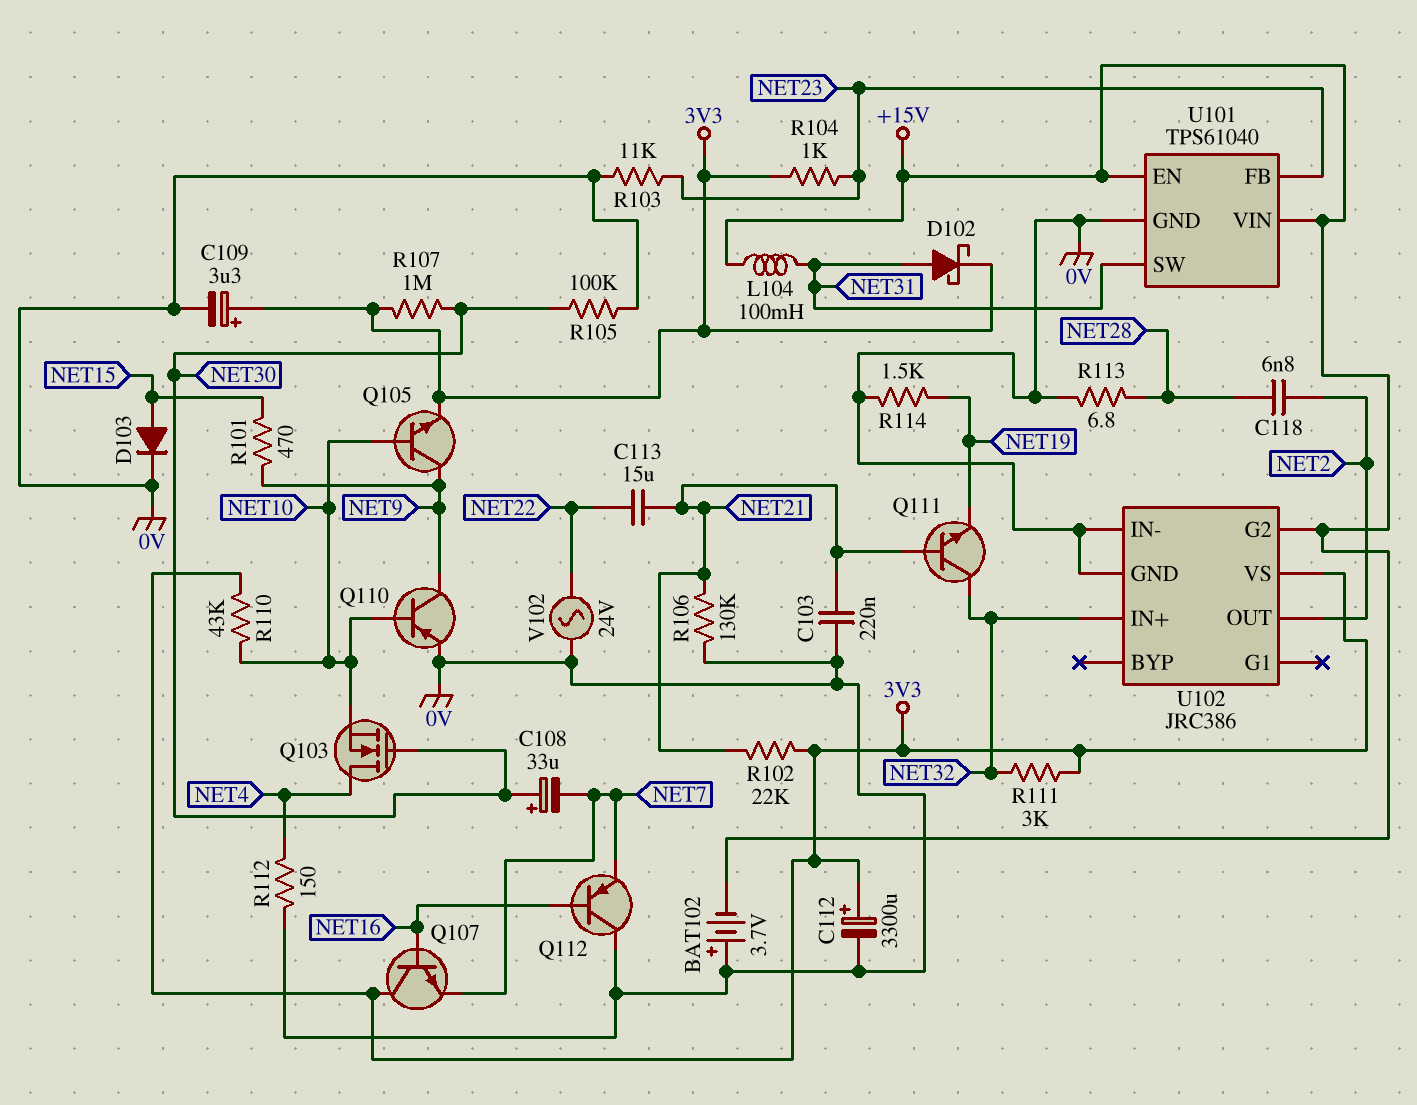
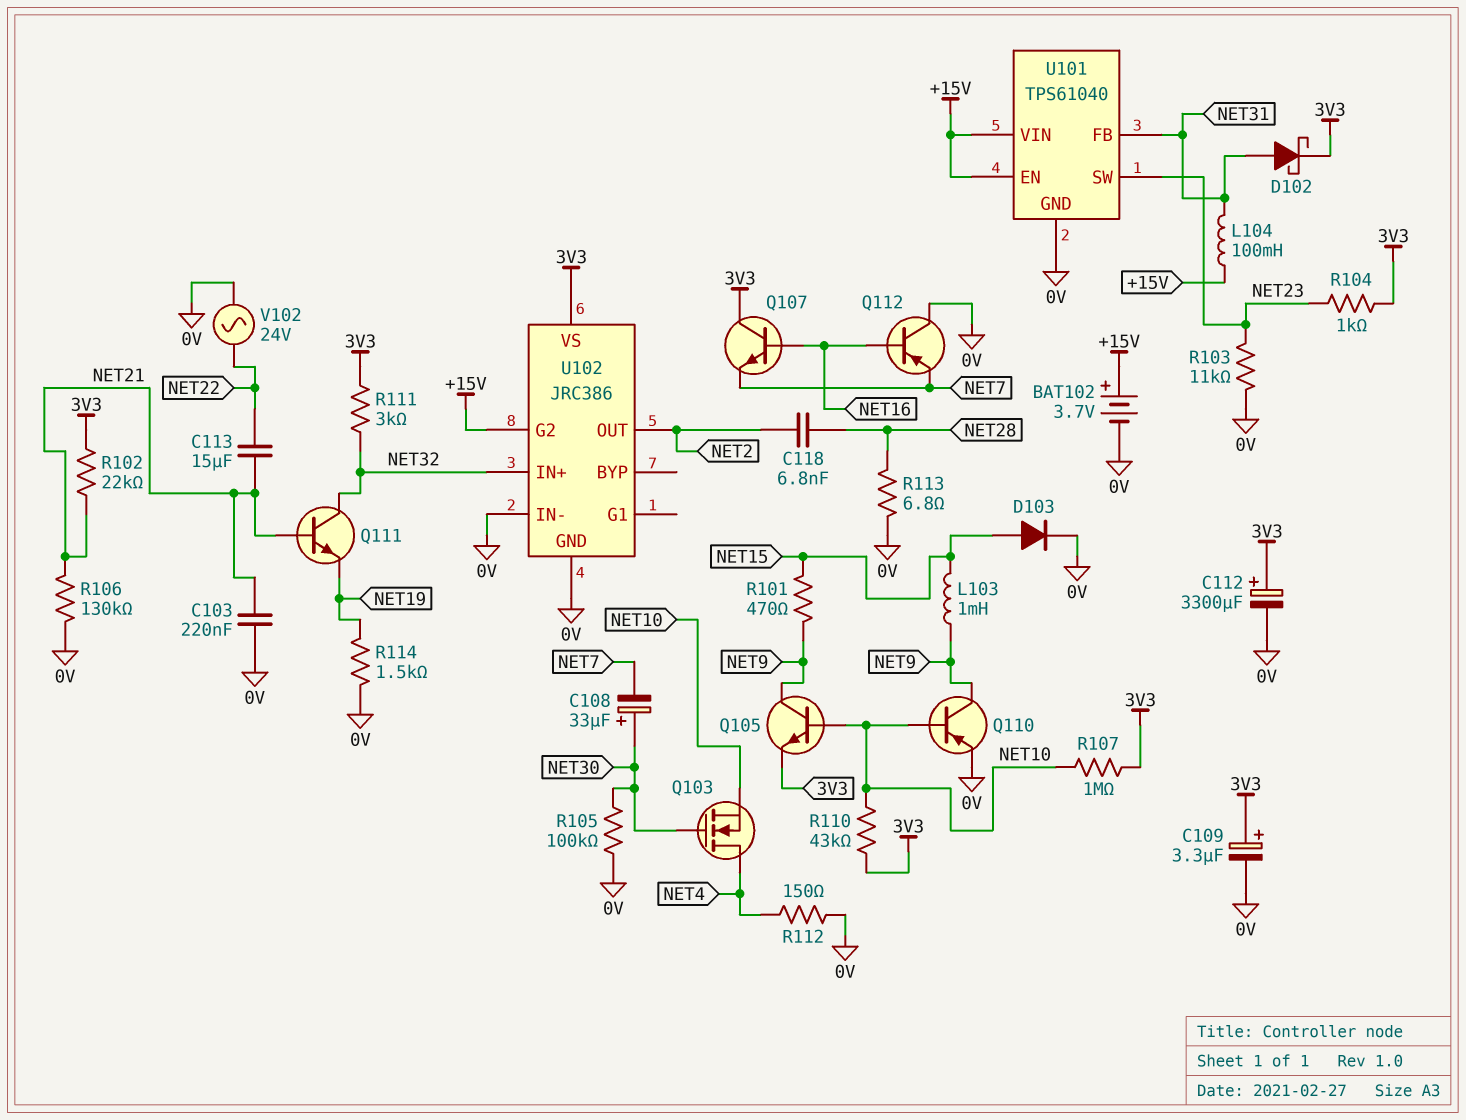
BAT102: 3.7V (plus 0V, minus +15V) -> 3.7V (plus +15V, minus 0V)
L103: none -> 1mH (NET9, NET15)
R107: 1M (3V3, NET30) -> 1M (3V3, NET10)
U101 pin FB: NET23 -> NET31
U101 pin SW: NET31 -> NET23

